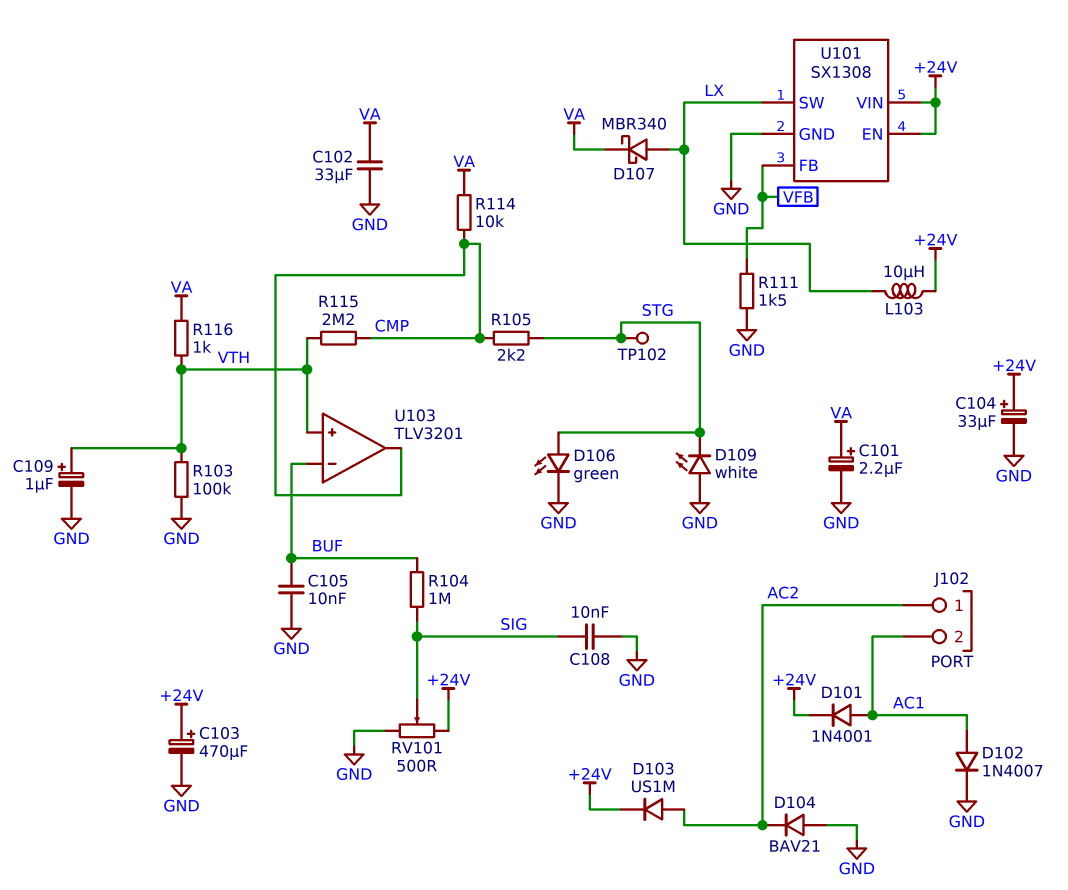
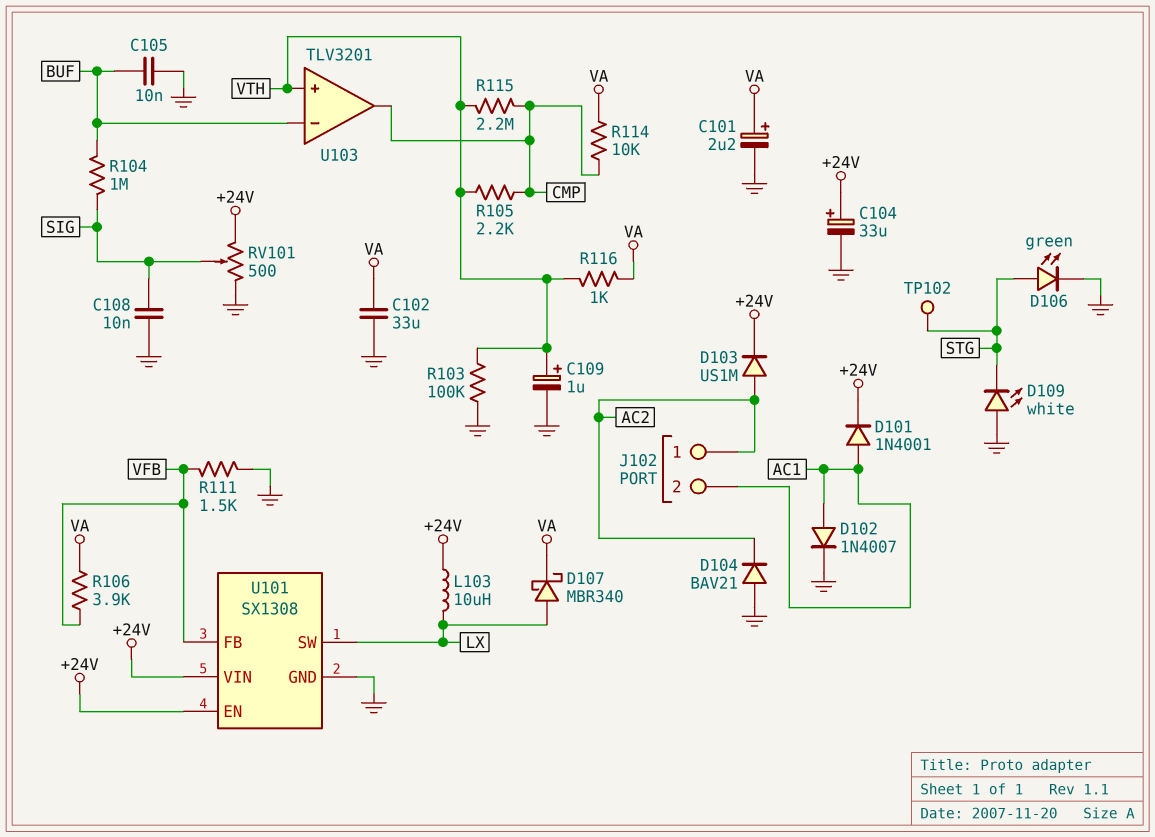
C103: 470uF (plus +24V, minus GND) -> none
R105: 2.2k (CMP, STG) -> 2.2k (CMP, VTH)
R106: none -> 3.9k (VA, VFB)

